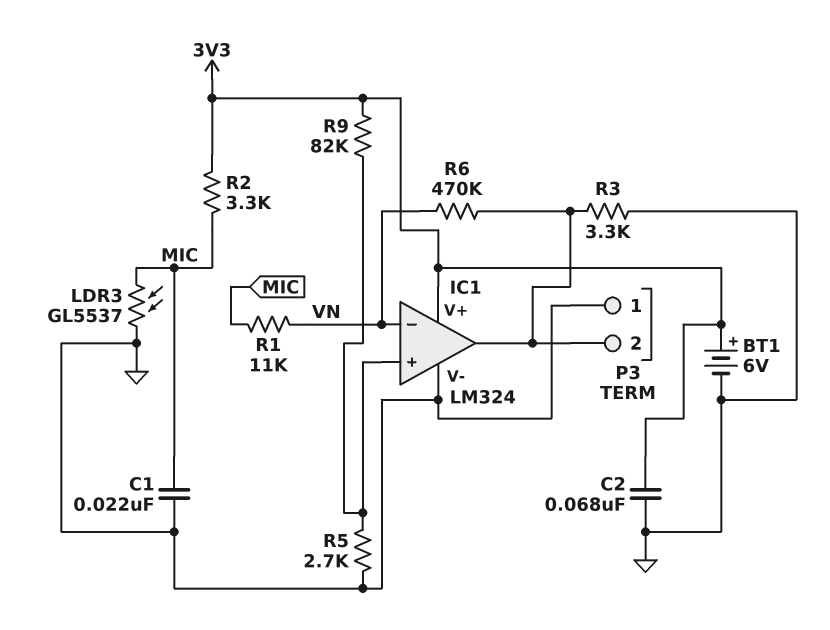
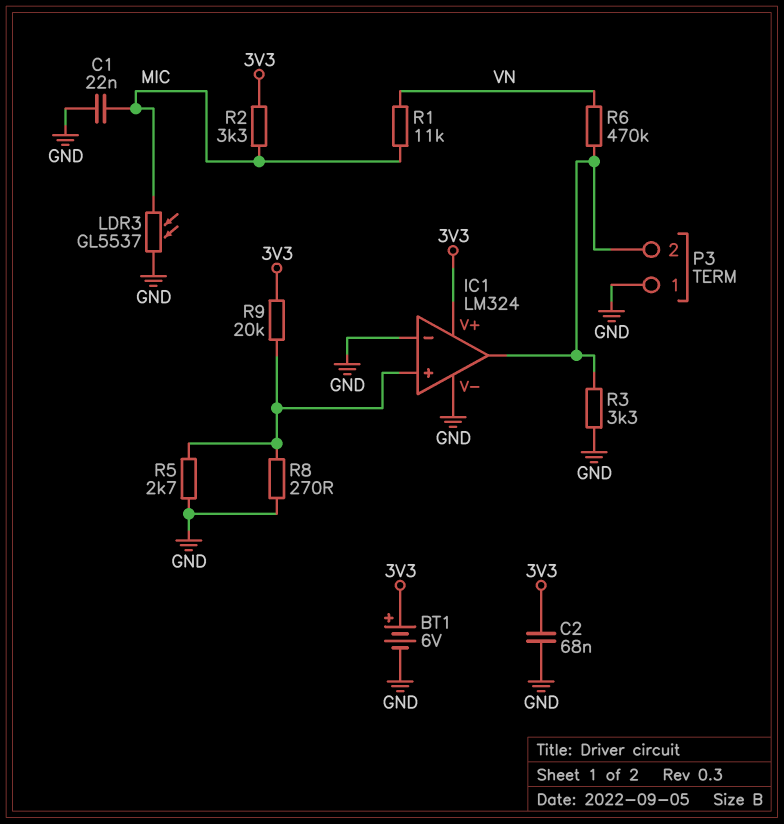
IC1 pin in-: VN -> GND
R8: none -> 270 (GND, IC1/in+)
R9: 82k (3V3, IC1/in+) -> 20k (3V3, IC1/in+)

